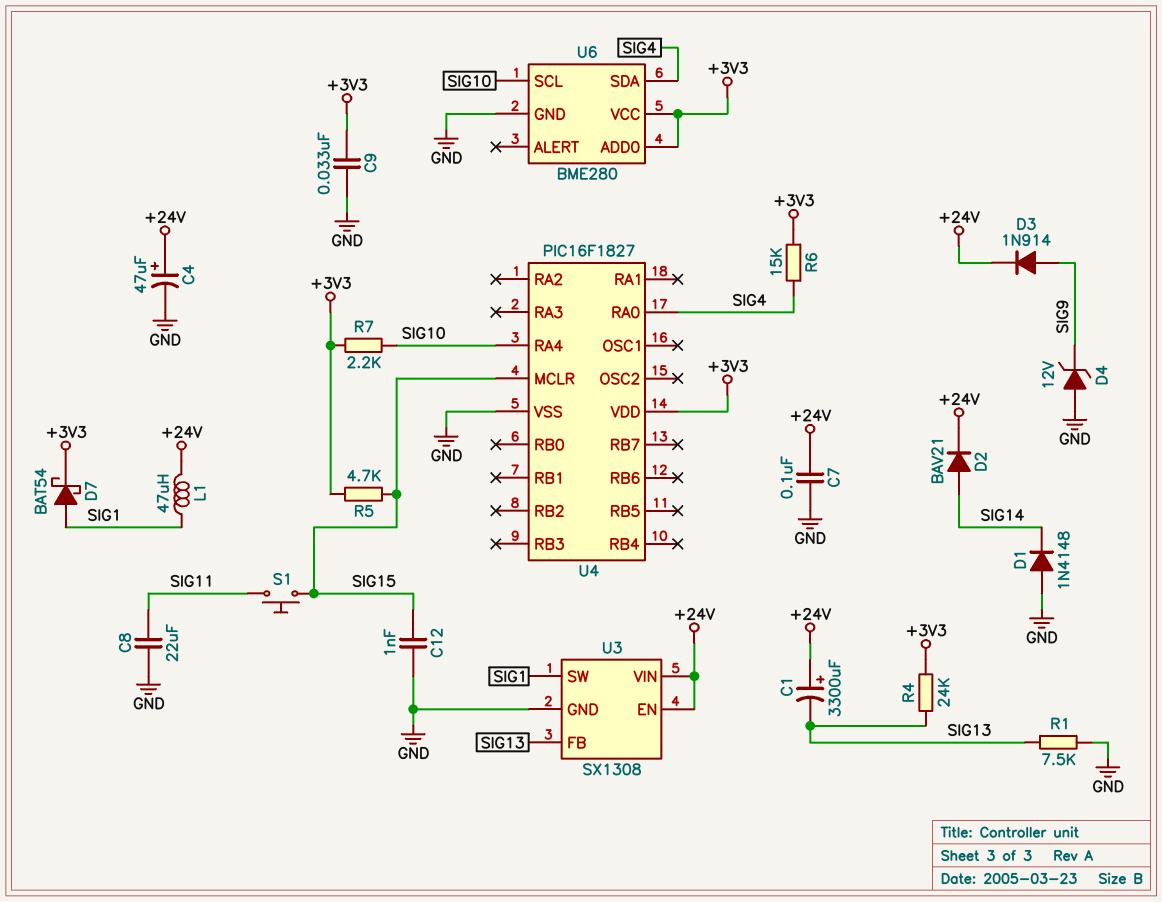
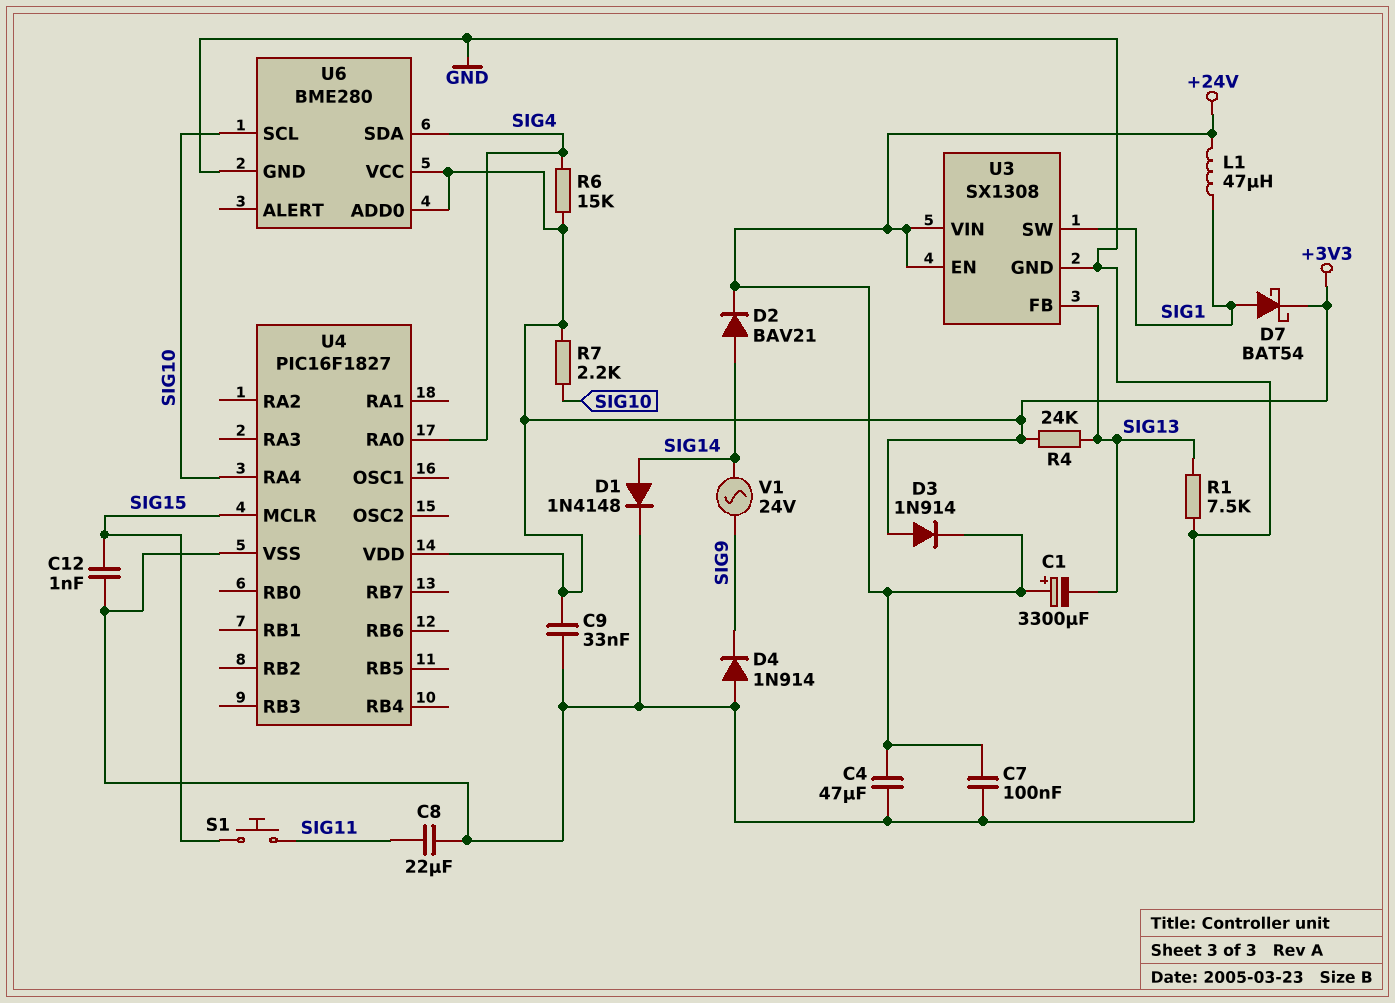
C4: 47uF (plus +24V, minus GND) -> 47uF (+24V, GND)
D1: diode 1N4148 (A GND, K SIG14) -> diode 1N4148 (A SIG14, K GND)
D3: diode 1N914 (A SIG9, K +24V) -> diode 1N914 (A +3V3, K +24V)
D4: zener 12V (A GND, K SIG9) -> diode 1N914 (A GND, K SIG9)
R5: 4.7k (+3V3, SIG15) -> none
V1: none -> AC 24V (SIG9, SIG14)

